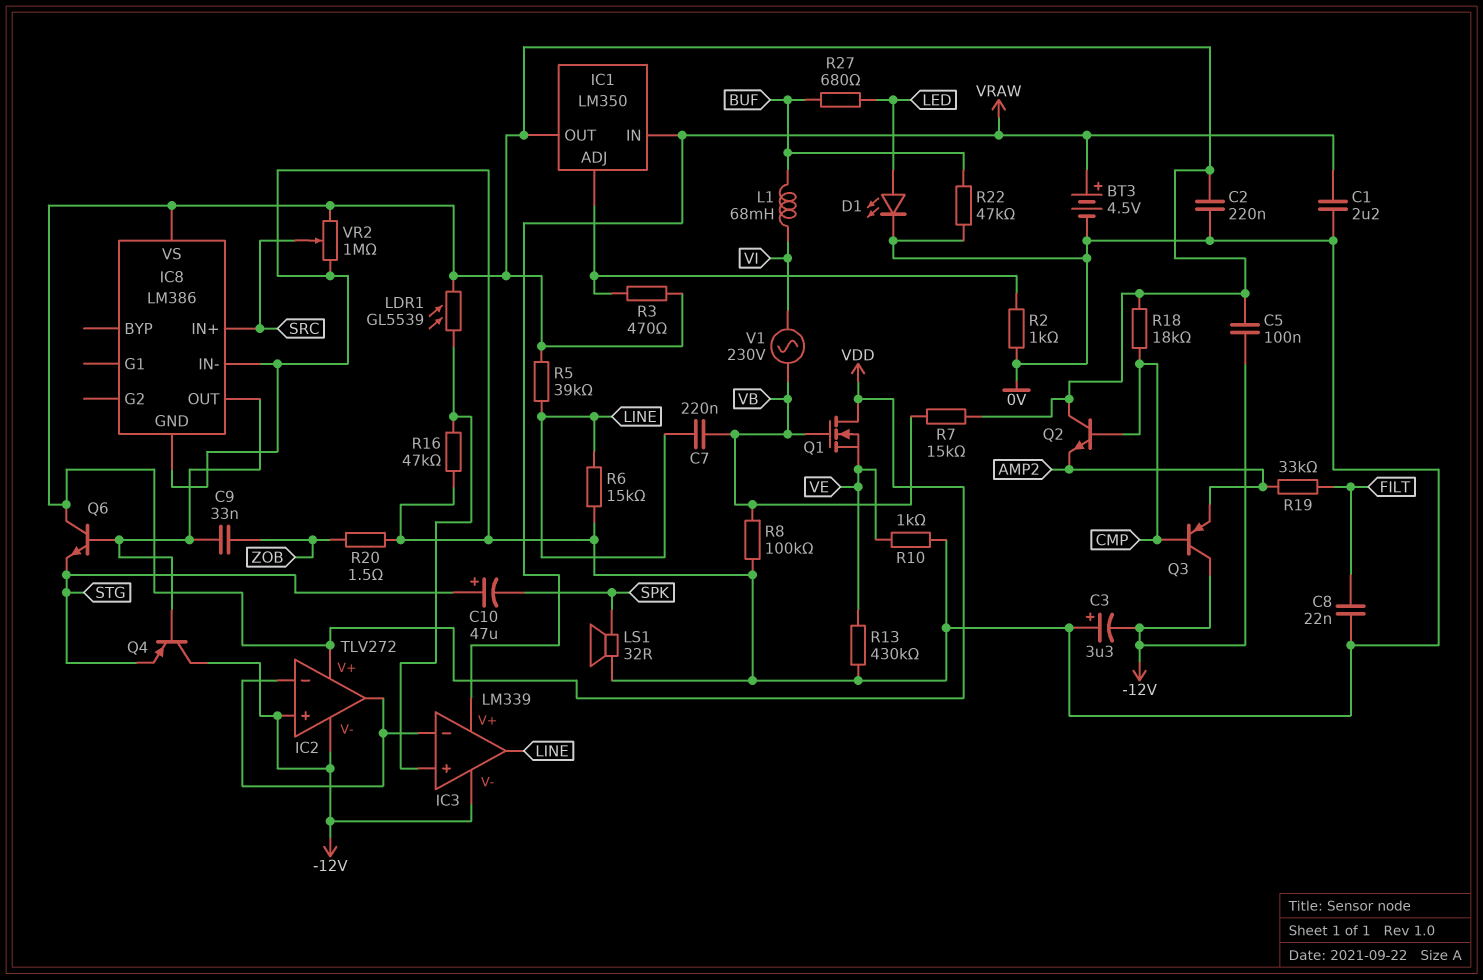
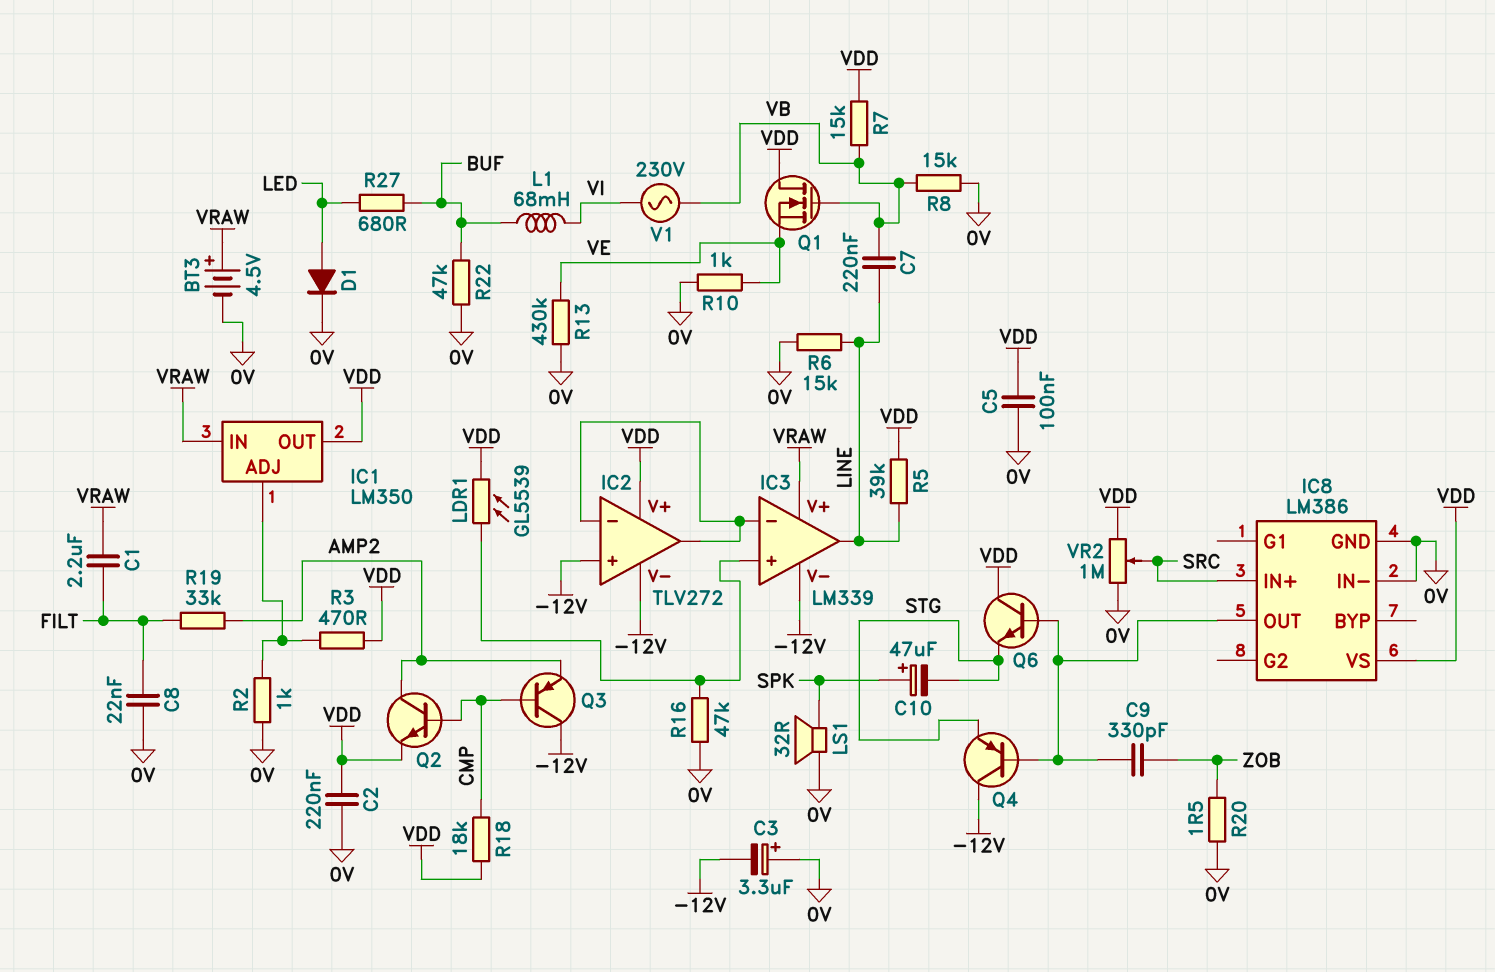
C1: 2.2uF (0V, VRAW) -> 2.2uF (FILT, VRAW)
C5: 100nF (-12V, VDD) -> 100nF (0V, VDD)
C9: 33nF (IC8/OUT, ZOB) -> 330pF (IC8/OUT, ZOB)
C10: 47uF (plus STG, minus SPK) -> 47uF (plus SPK, minus STG)
D1: LED (A LED, K 0V) -> diode (A LED, K 0V)
Q2: NPN (B CMP, C VDD, E AMP2) -> NPN (B CMP, C AMP2, E VDD)
R8: 100k (0V, VB) -> 15k (0V, VB)

